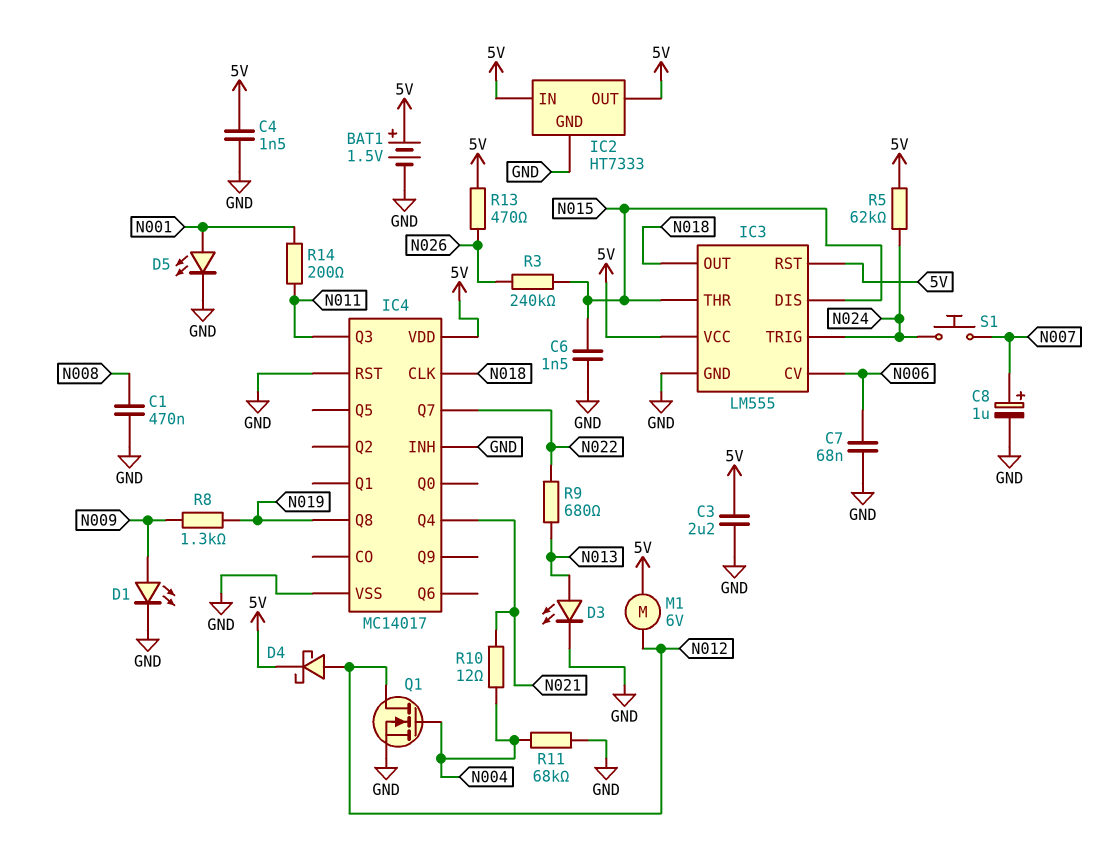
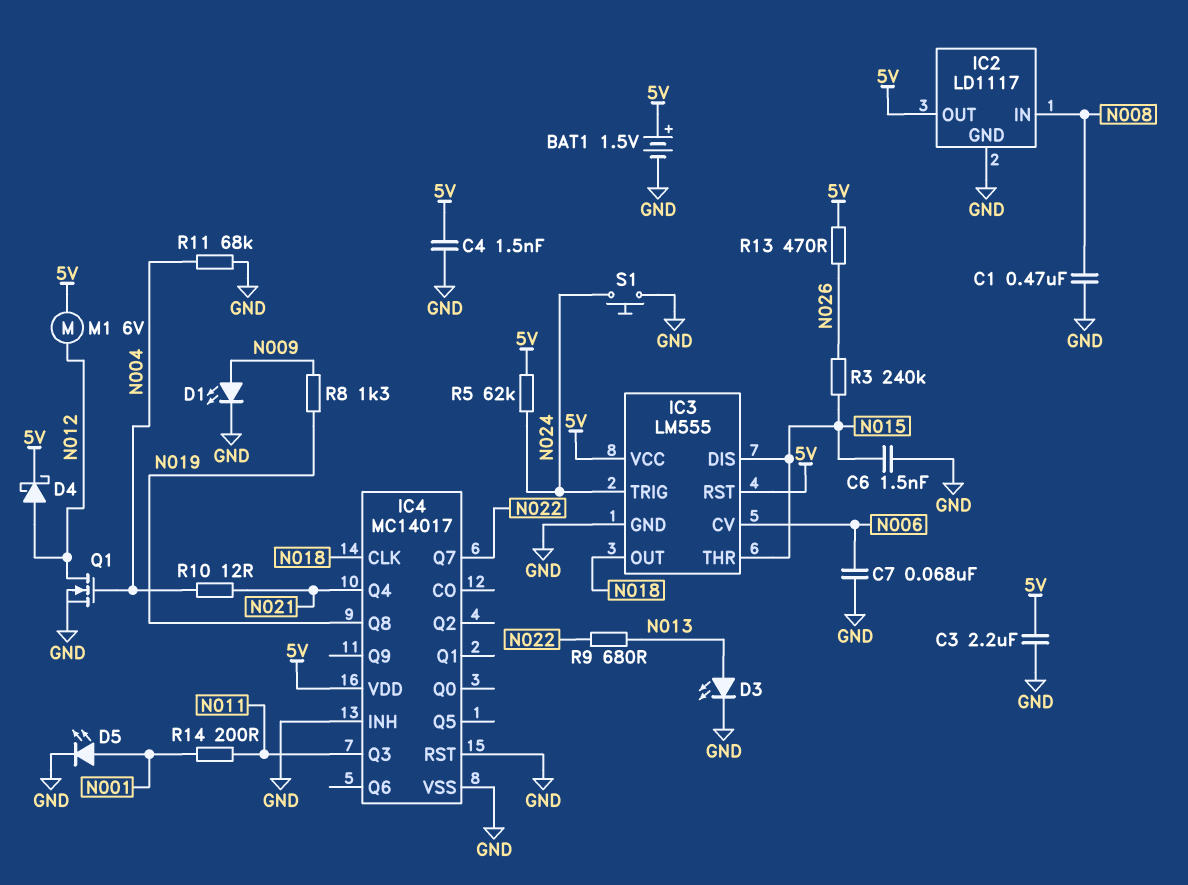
C8: 1uF (plus N007, minus GND) -> none
IC2: HT7333 -> LD1117
IC2 pin IN: 5V -> N008
S1: button (N007, N024) -> button (GND, N024)

